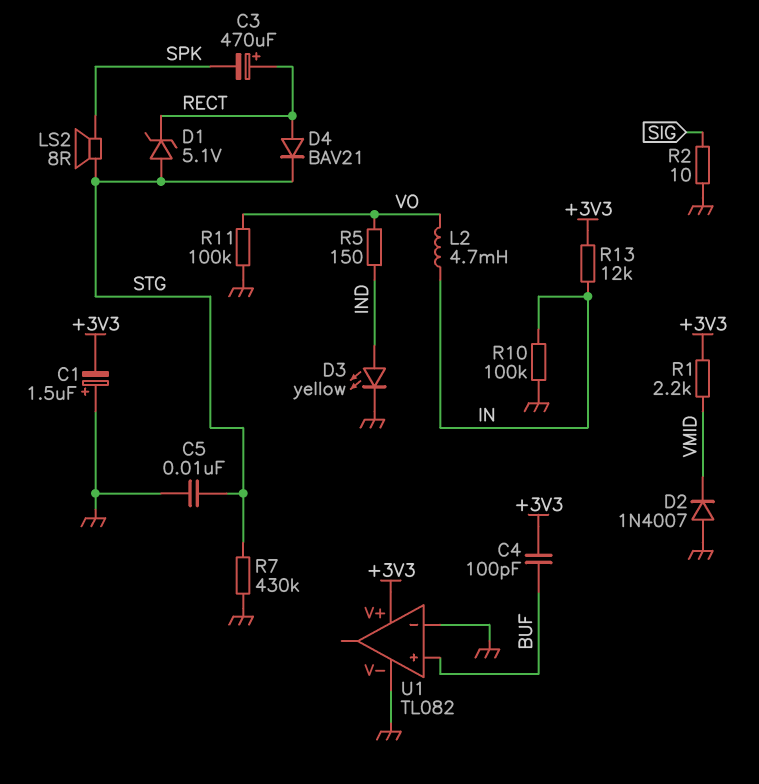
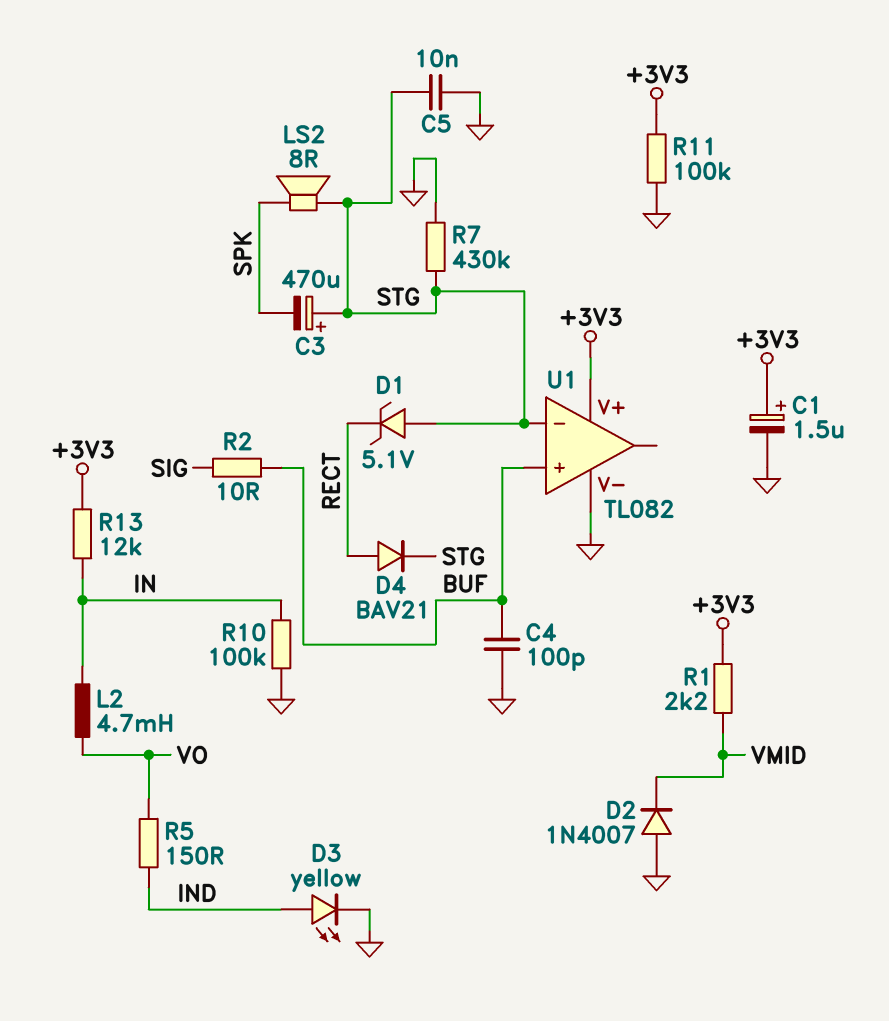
C1: 1.5uF (plus GND, minus +3V3) -> 1.5uF (plus +3V3, minus GND)
C3: 470uF (plus RECT, minus SPK) -> 470uF (plus STG, minus SPK)
C4: 100pF (+3V3, BUF) -> 100pF (BUF, GND)
R2: 10 (GND, SIG) -> 10 (BUF, SIG)
R11: 100k (GND, VO) -> 100k (+3V3, GND)
U1 pin in-: GND -> STG

